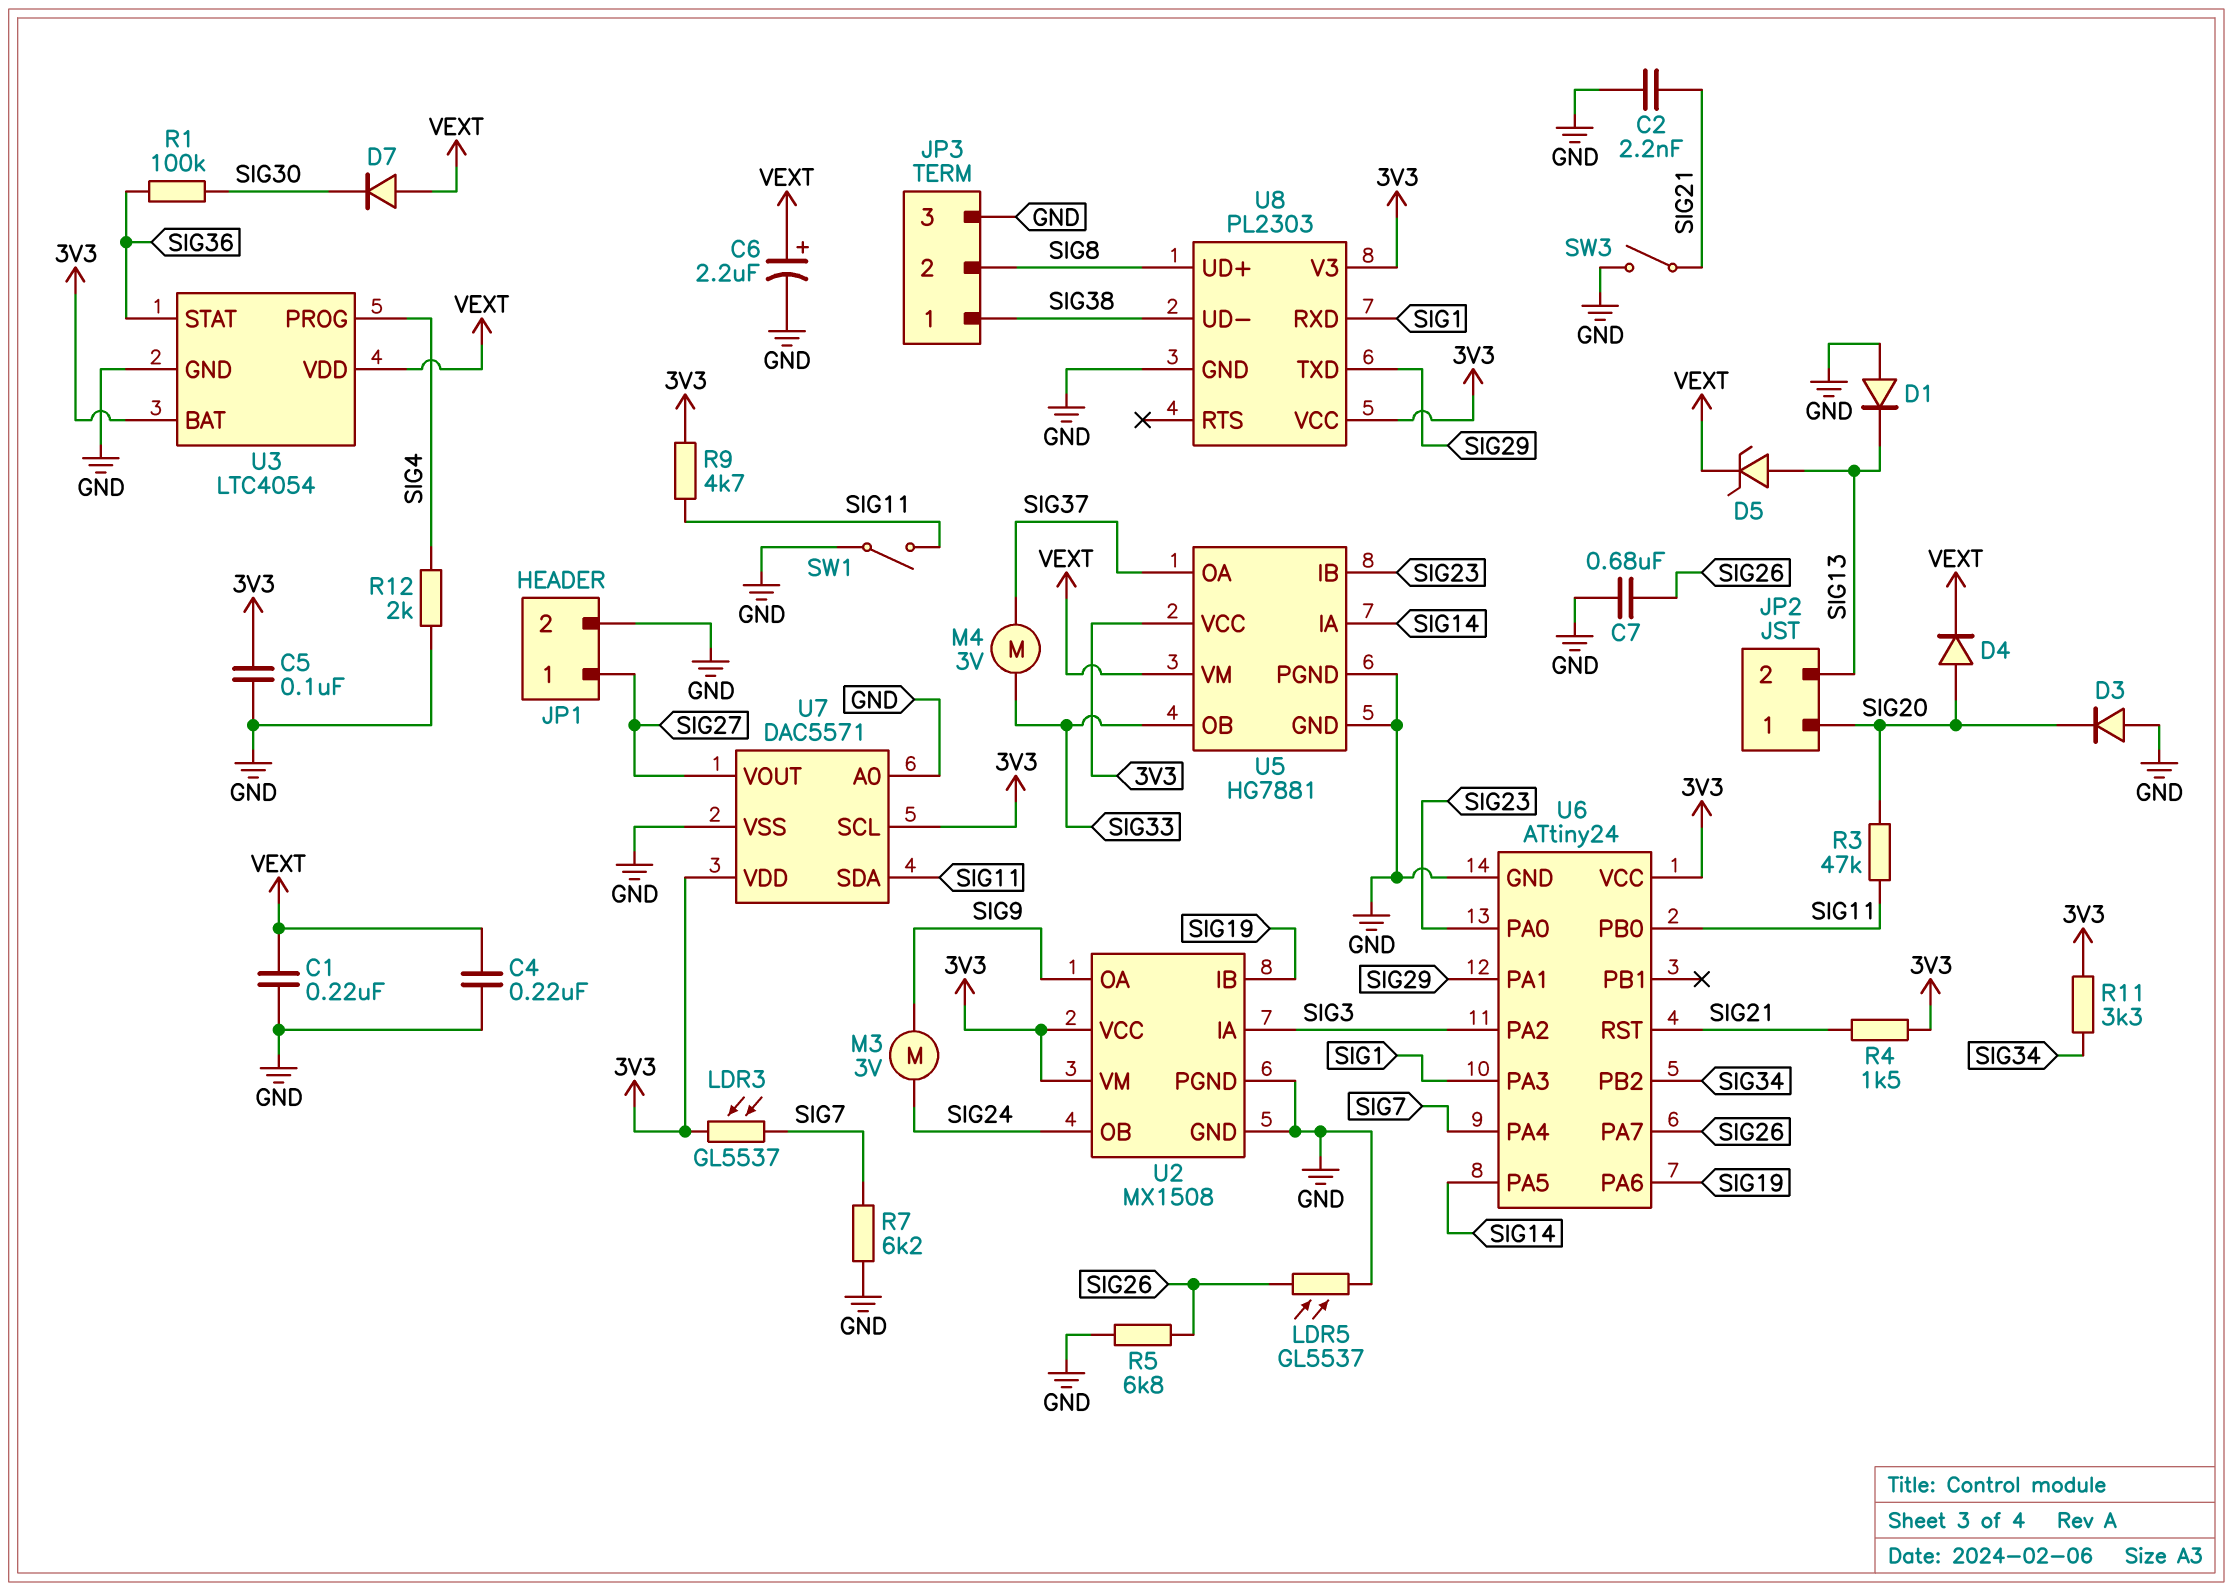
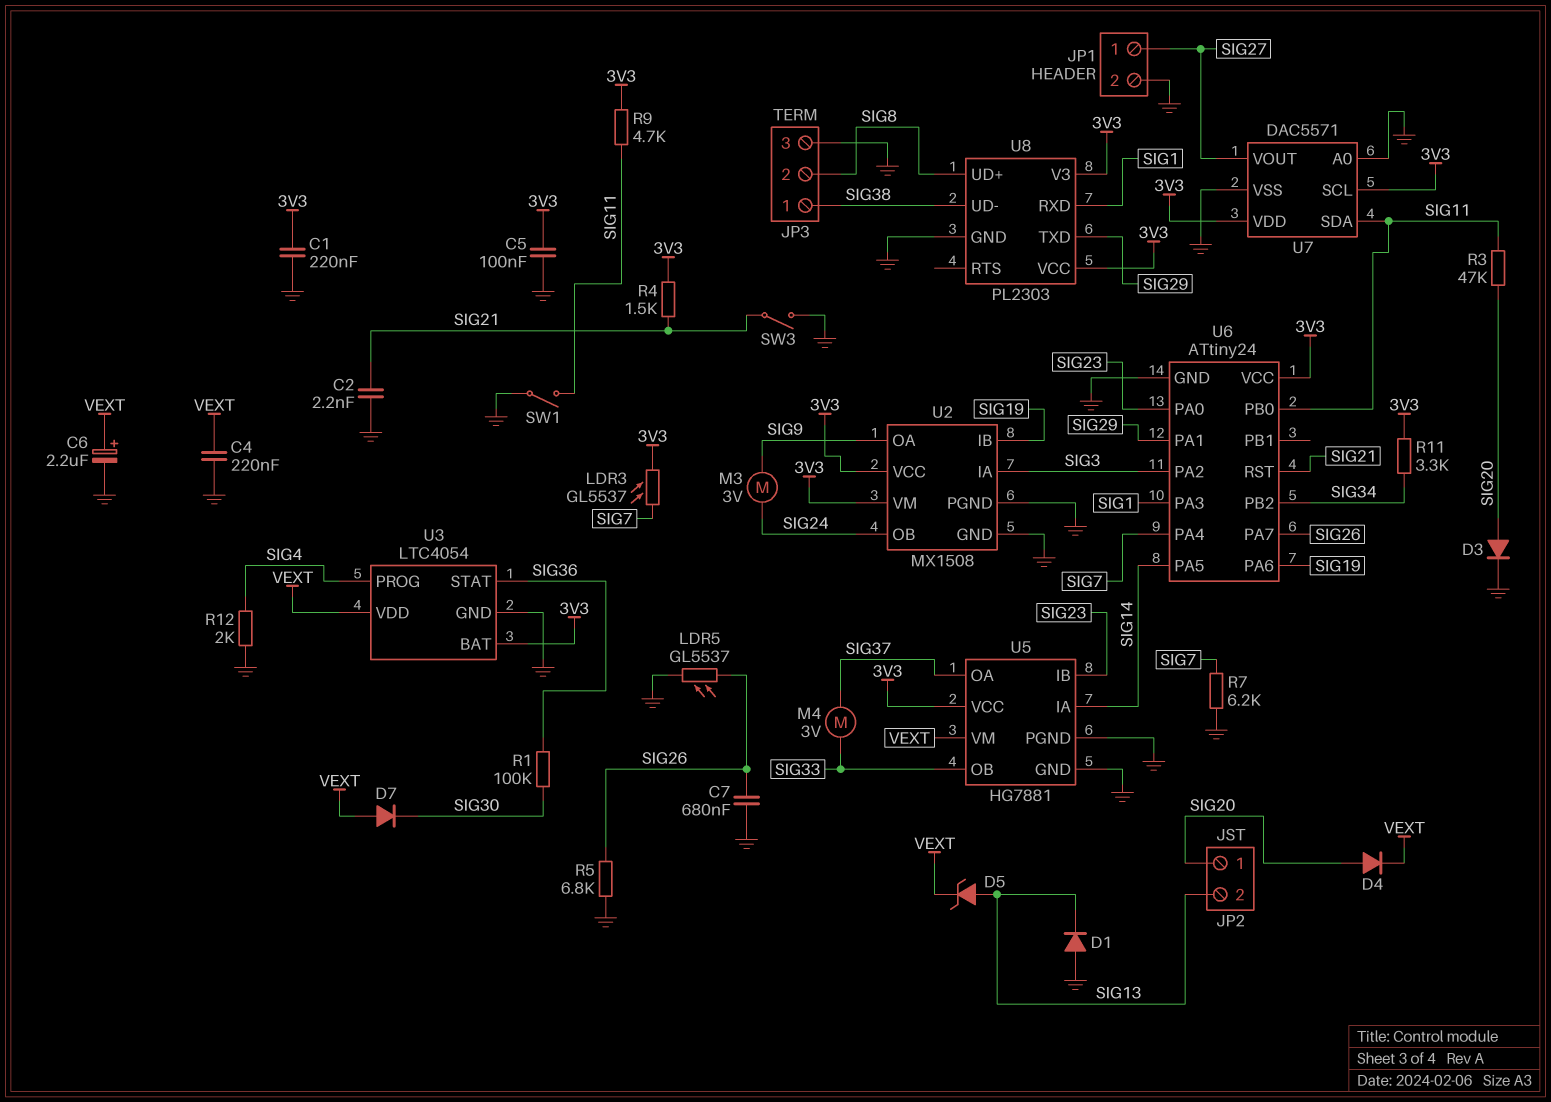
C1: 220nF (GND, VEXT) -> 220nF (3V3, GND)
D3: diode (A GND, K SIG20) -> diode (A SIG20, K GND)

